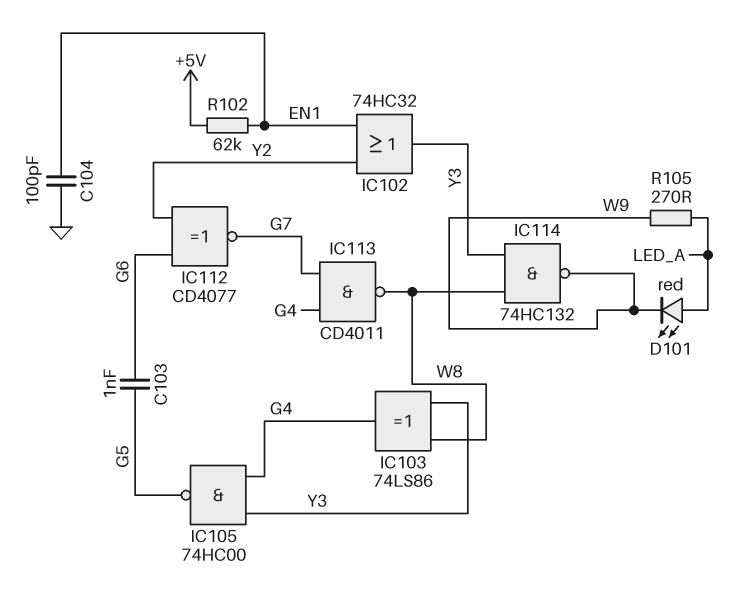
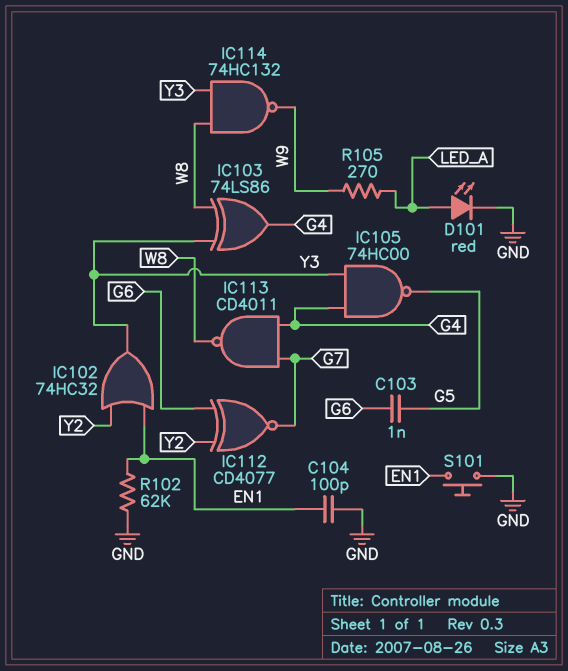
D101: LED red (A LED_A, K W9) -> LED red (A LED_A, K GND)
R102: 62k (+5V, EN1) -> 62k (EN1, GND)
S101: none -> button (EN1, GND)

